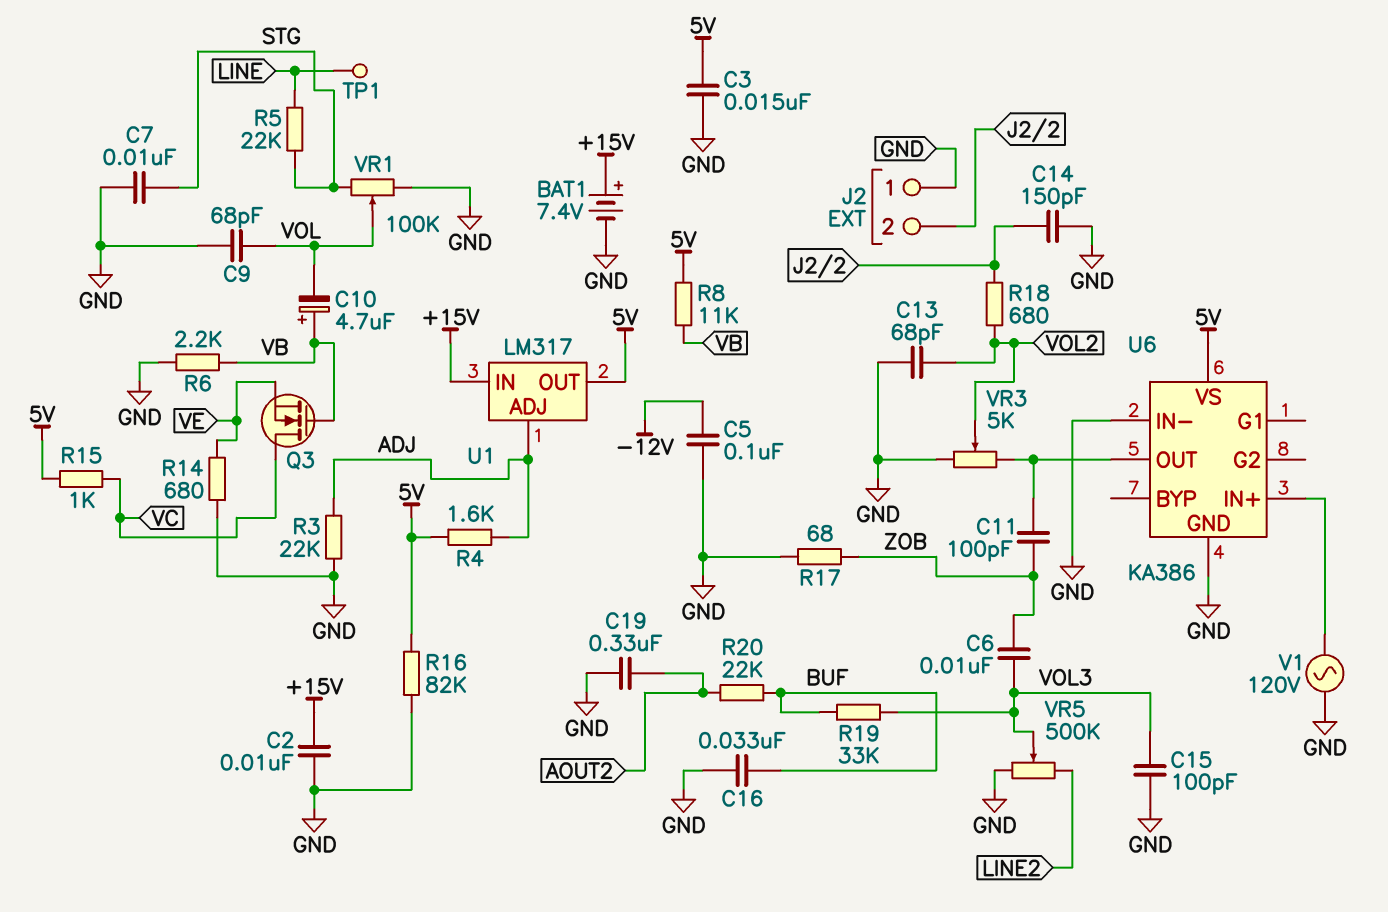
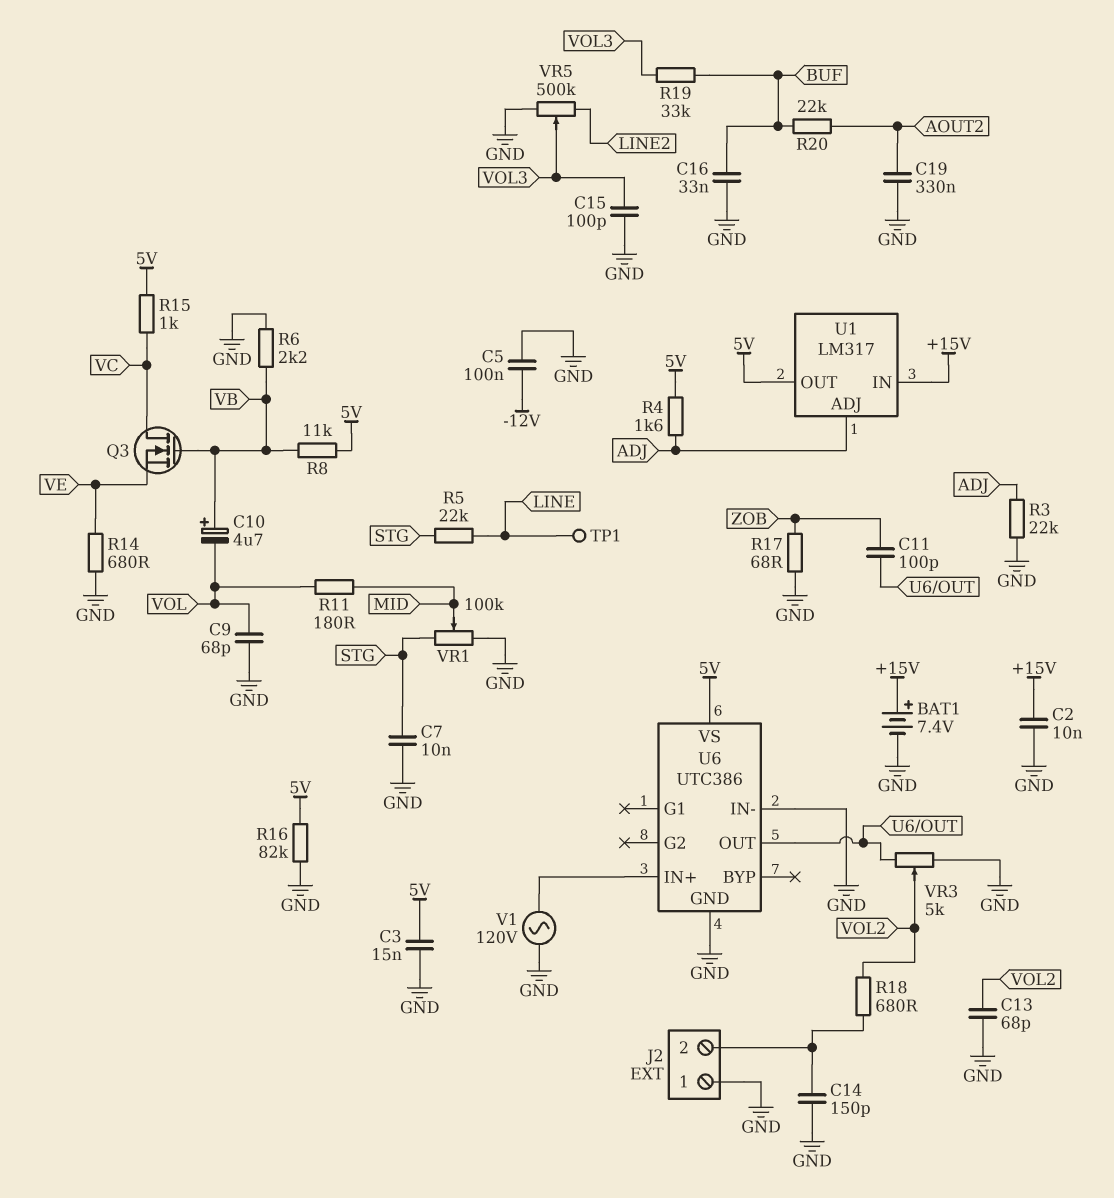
C6: 10nF (VOL3, ZOB) -> none
R11: none -> 180 (MID, VOL)
U6: KA386 -> UTC386
VR1: 100k (GND, STG, wiper VOL) -> 100k (GND, STG, wiper MID)

